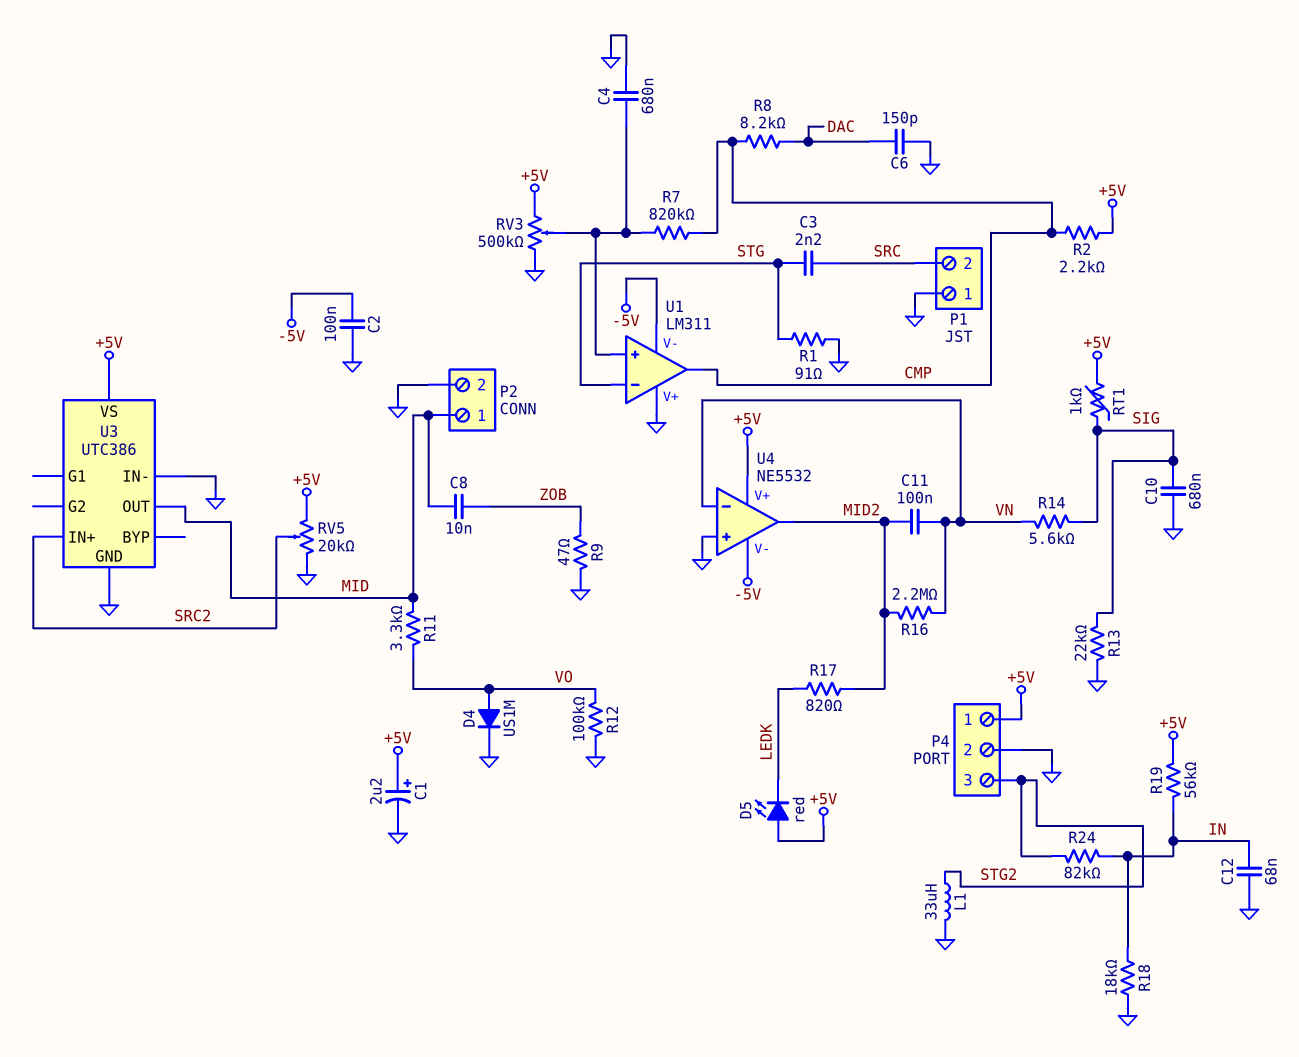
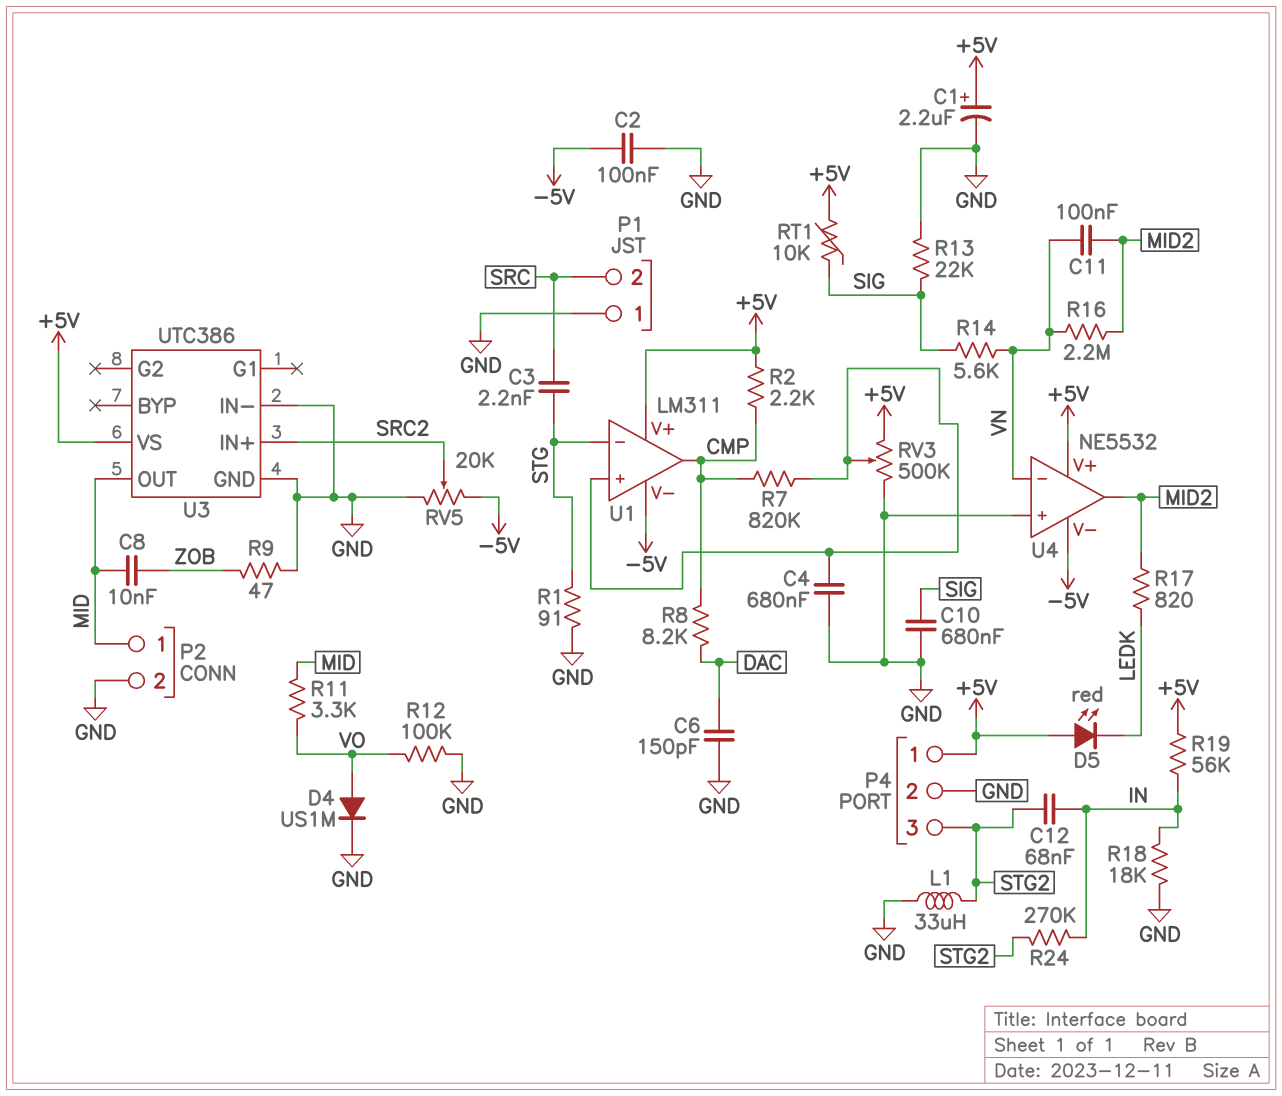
C12: 68nF (GND, IN) -> 68nF (IN, STG2)
R24: 82k (IN, STG2) -> 270k (IN, STG2)
RT1: 1k (+5V, SIG) -> 10k (+5V, SIG)
RV5: 20k (+5V, GND, wiper SRC2) -> 20k (-5V, GND, wiper SRC2)
U1 pin V+: GND -> +5V

